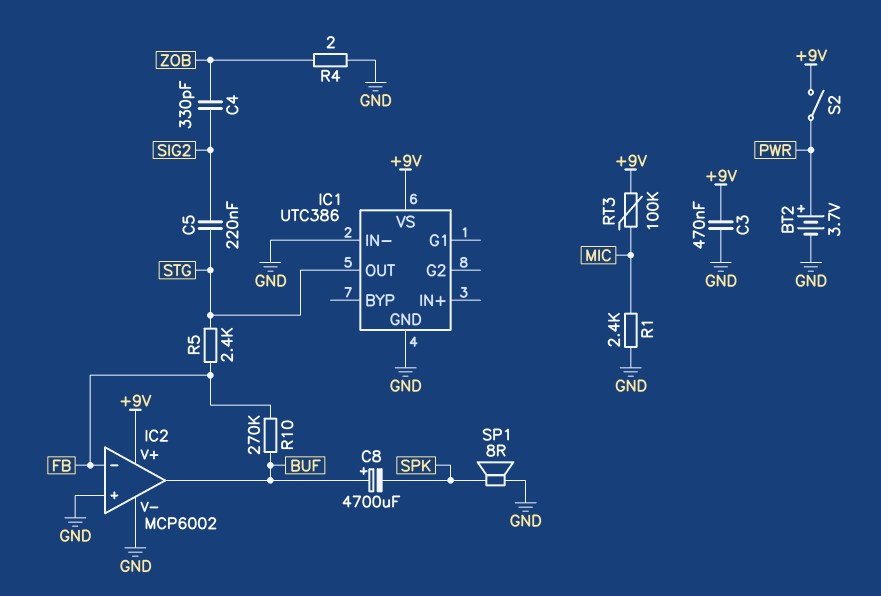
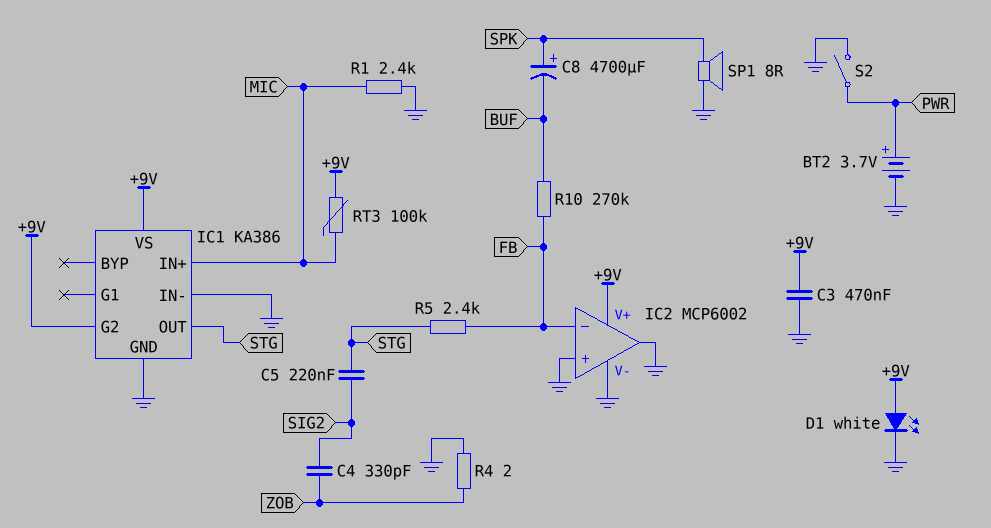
C8: 4700uF (plus BUF, minus SPK) -> 4700uF (plus SPK, minus BUF)
D1: none -> LED white (A +9V, K GND)
IC1: UTC386 -> KA386
IC1 pin G2: none -> +9V
IC1 pin IN+: none -> MIC
IC2 pin out: BUF -> GND
S2: switch (+9V, PWR) -> switch (GND, PWR)

